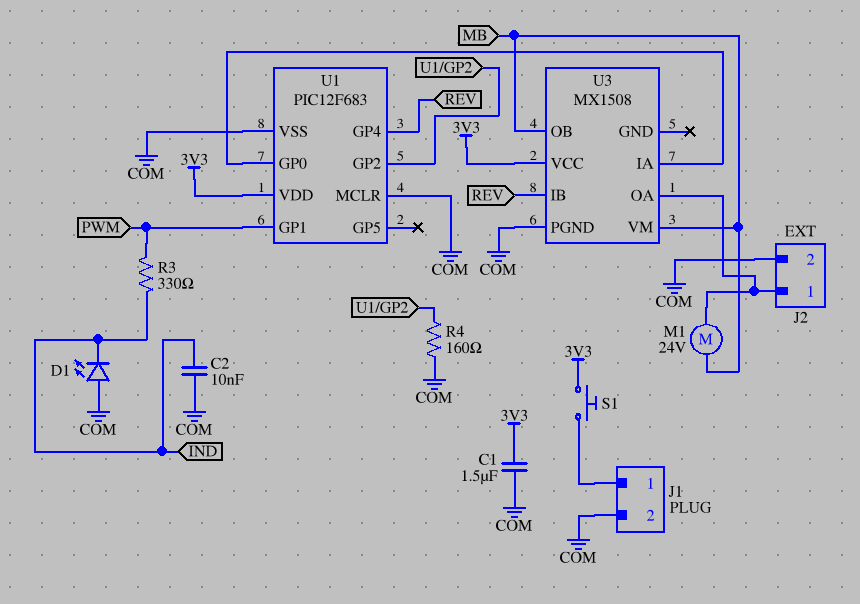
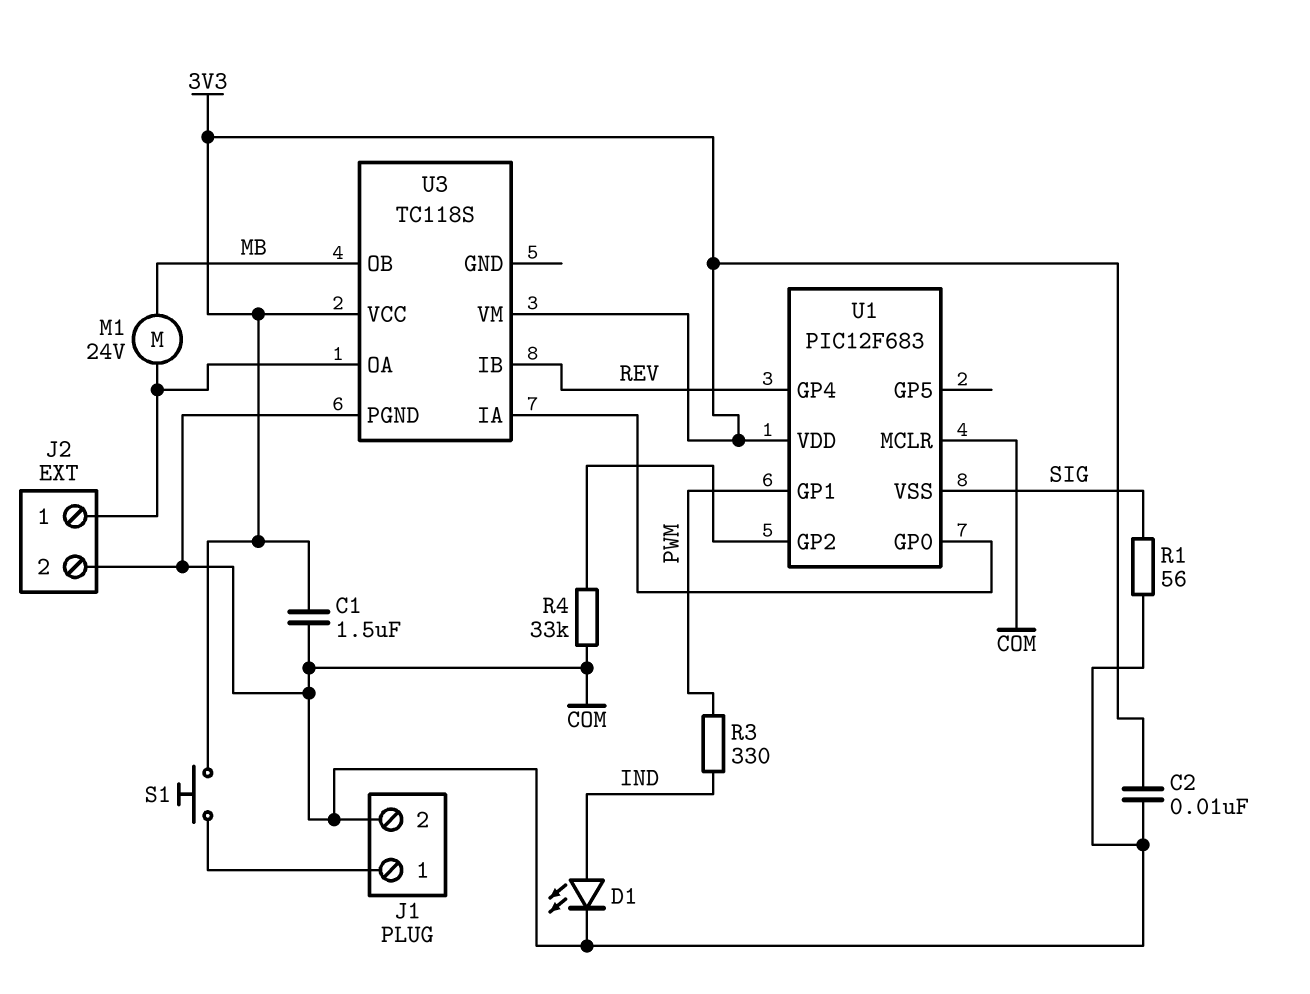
C2: 10nF (COM, IND) -> 10nF (3V3, COM)
D1: LED (A COM, K IND) -> LED (A IND, K COM)
R1: none -> 56 (COM, SIG)
R4: 160 (COM, U1/GP2) -> 33k (COM, U1/GP2)
U1 pin VSS: COM -> SIG
U3: MX1508 -> TC118S
U3 pin VM: MB -> 3V3

